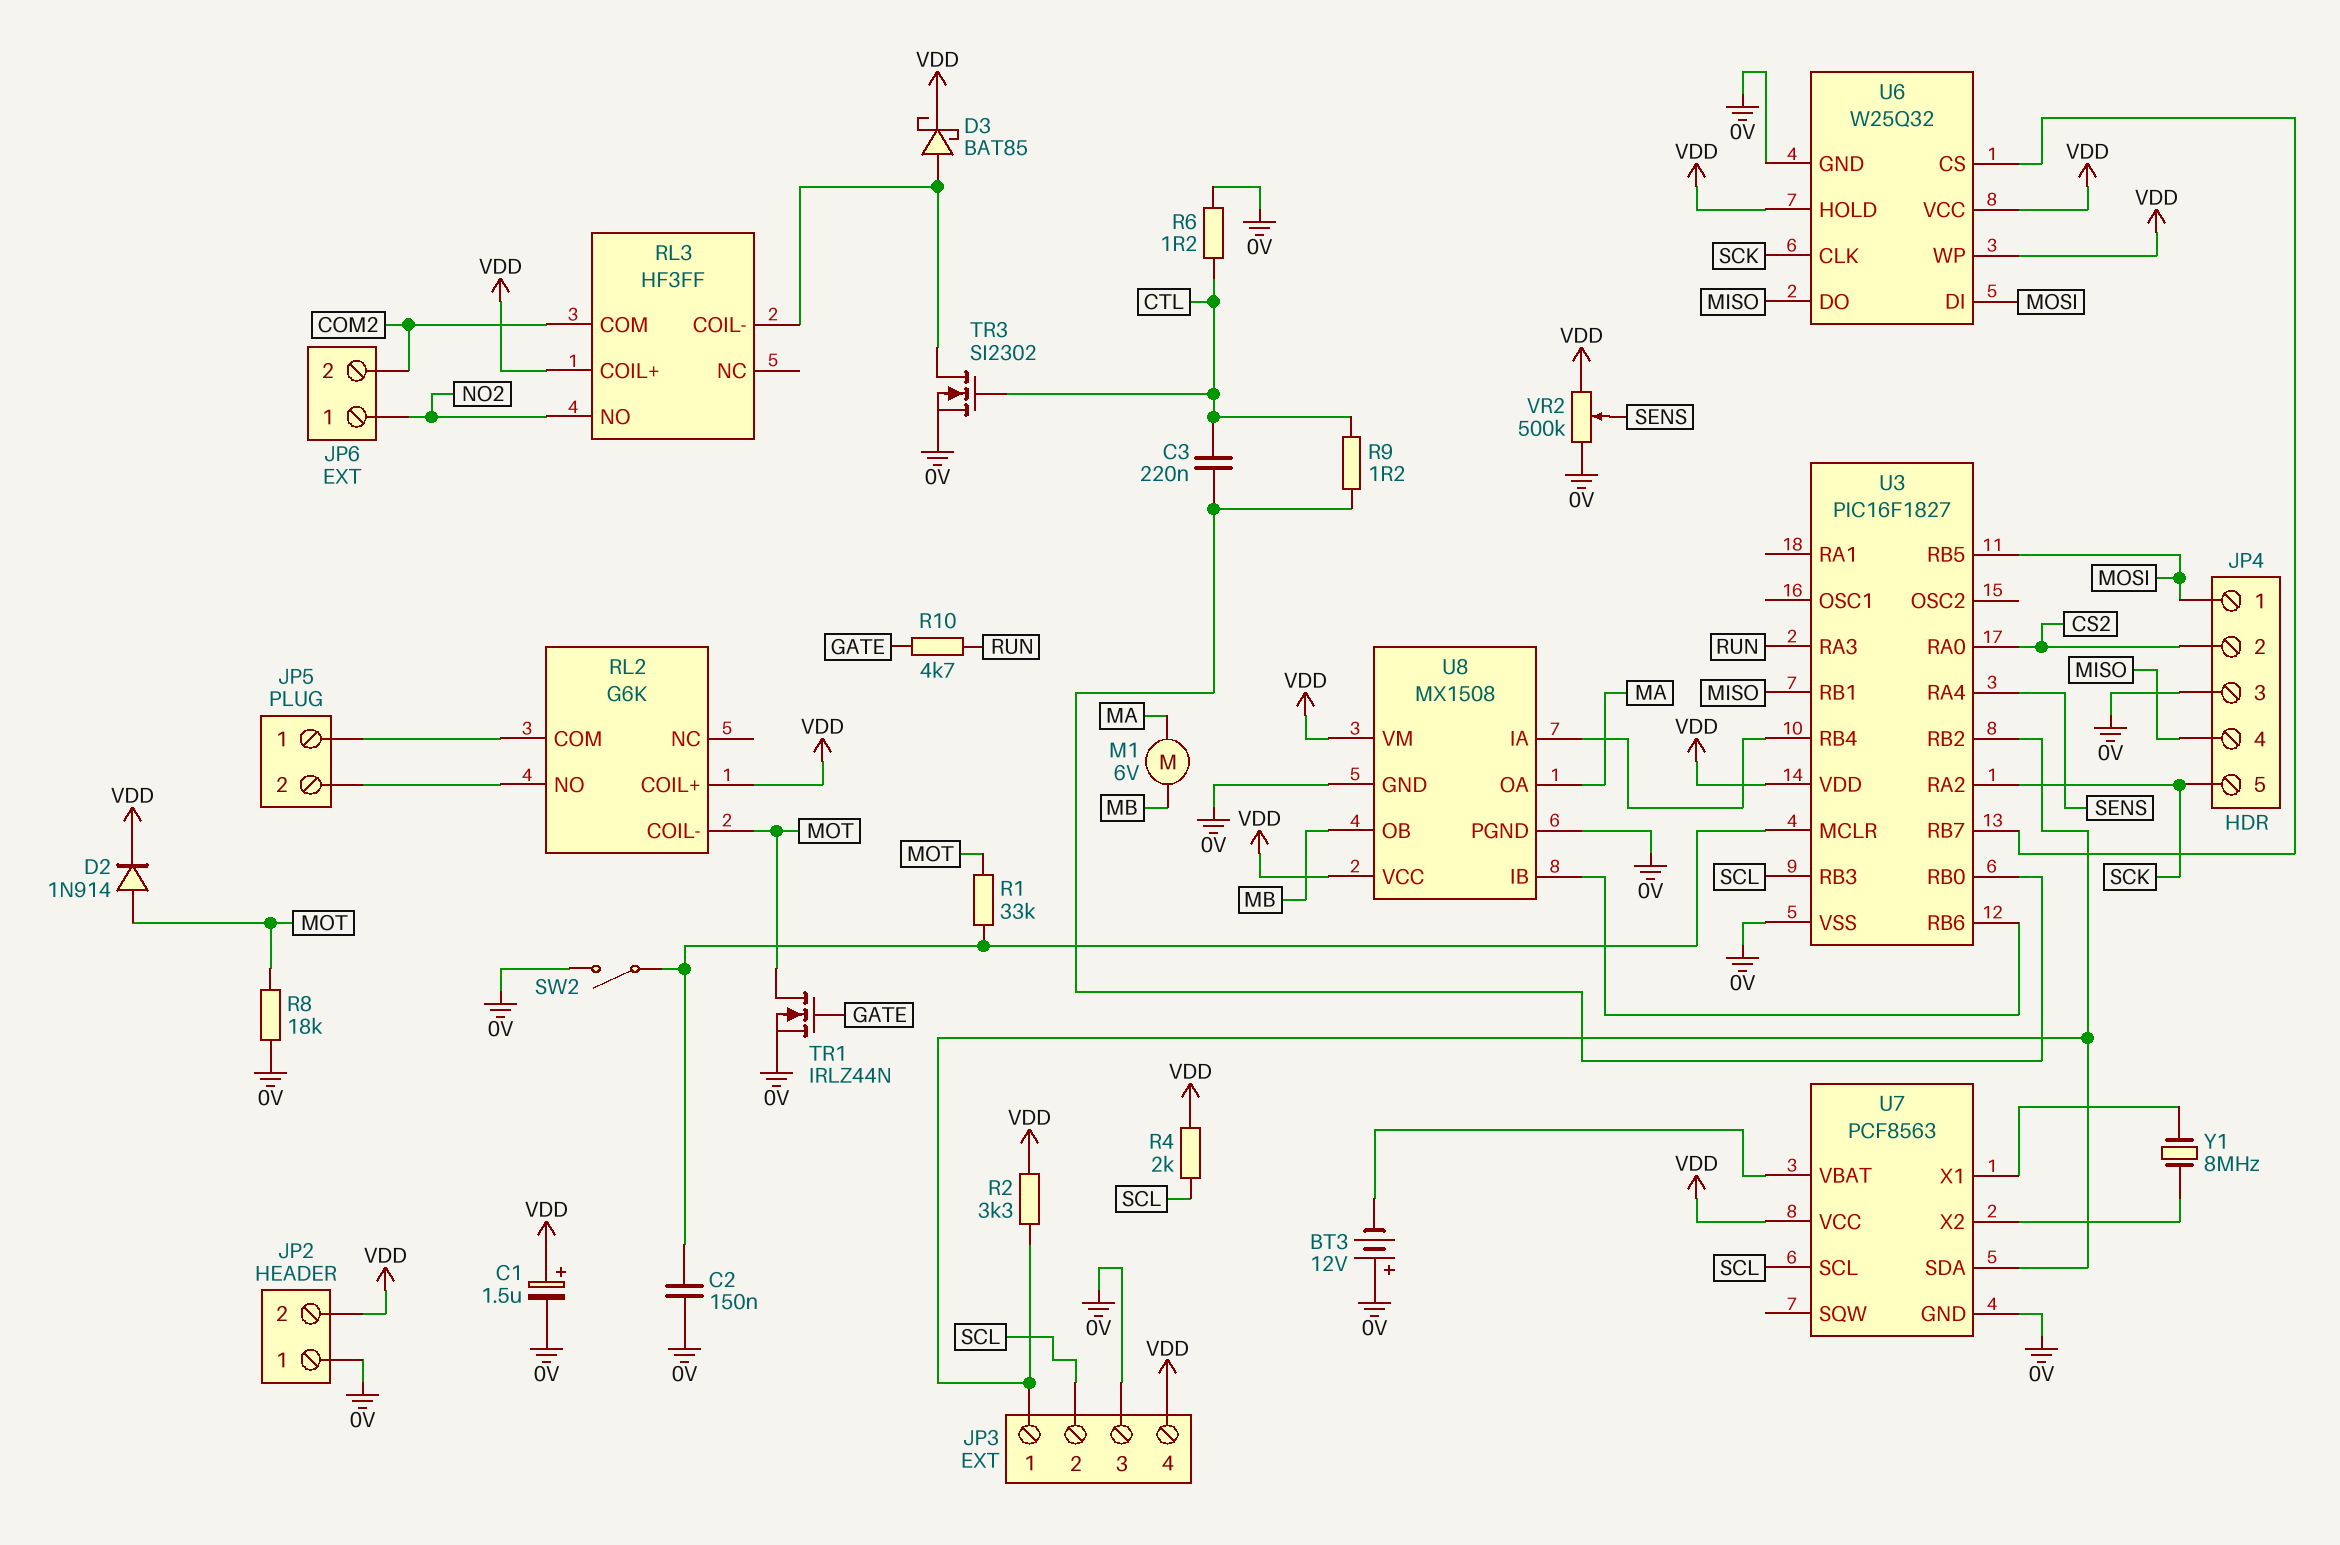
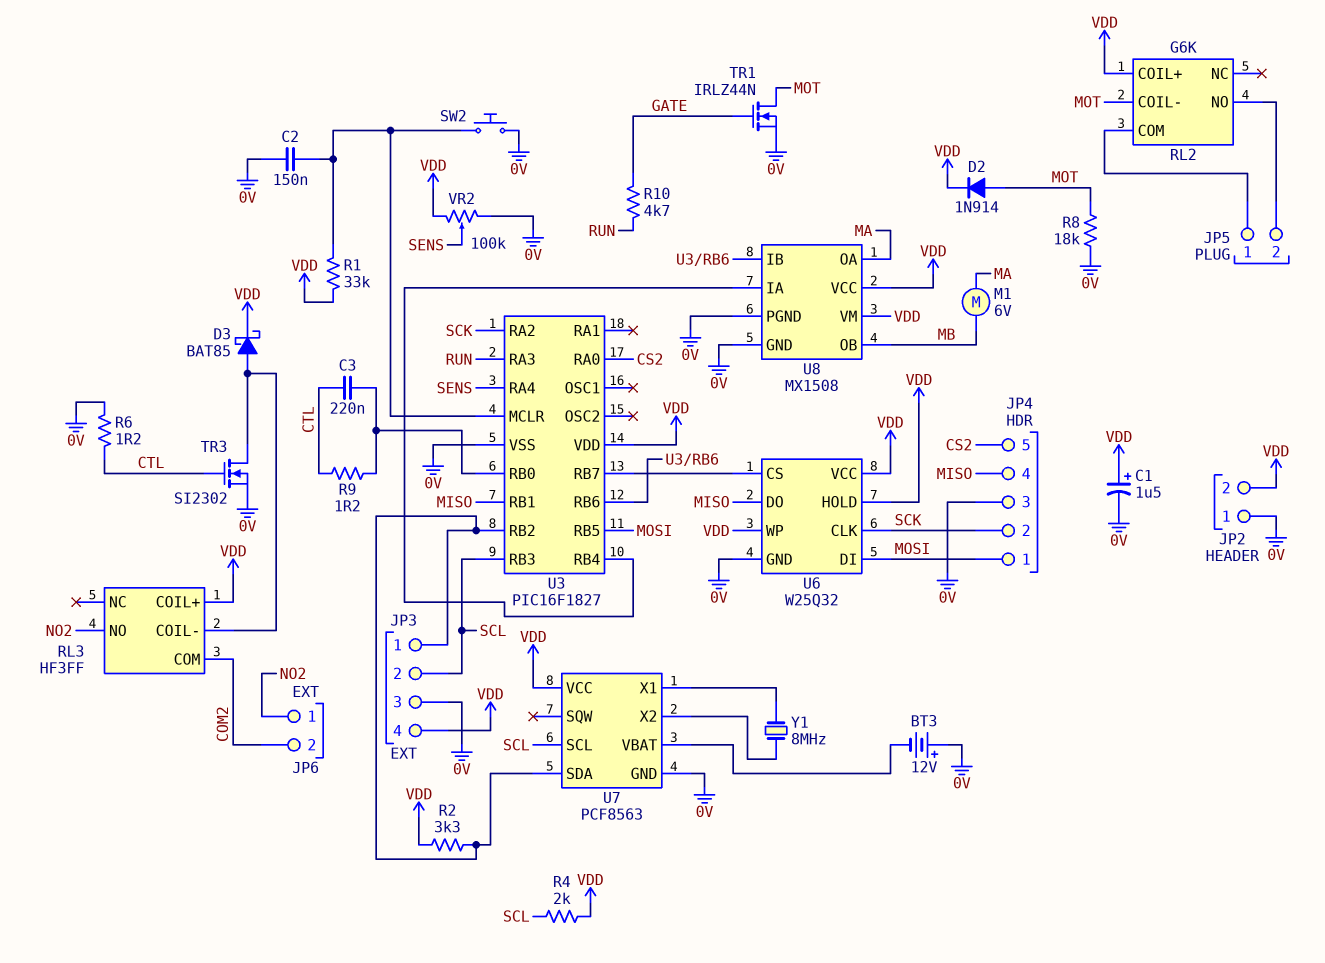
JP4 pin 2: CS2 -> SCK
JP4 pin 5: SCK -> CS2
R1: 33k (MOT, U3/MCLR) -> 33k (U3/MCLR, VDD)
SW2: switch (0V, U3/MCLR) -> button (0V, U3/MCLR)
VR2: 500k (0V, VDD, wiper SENS) -> 100k (0V, VDD, wiper SENS)

